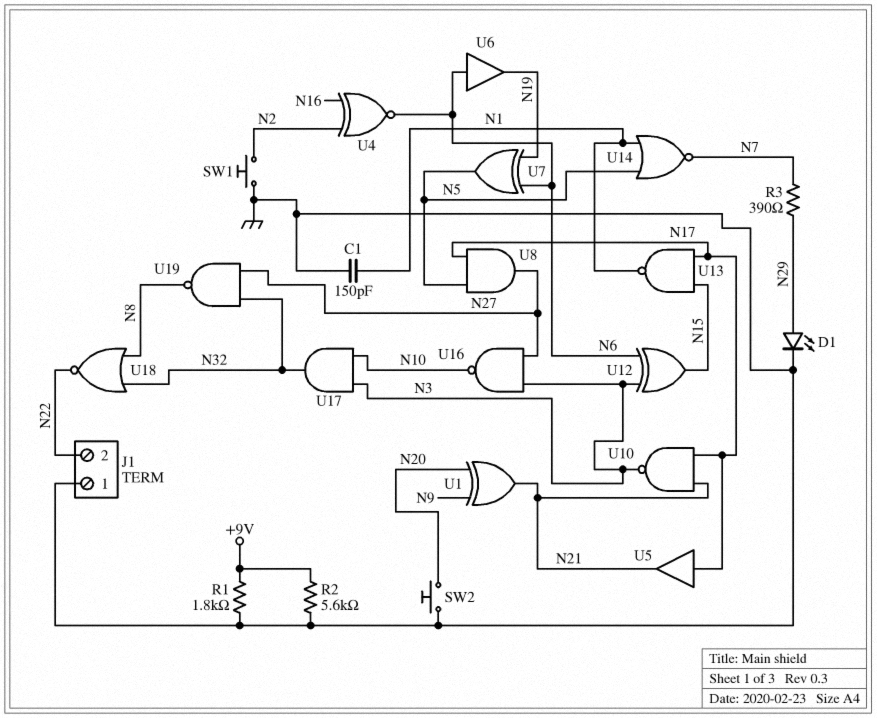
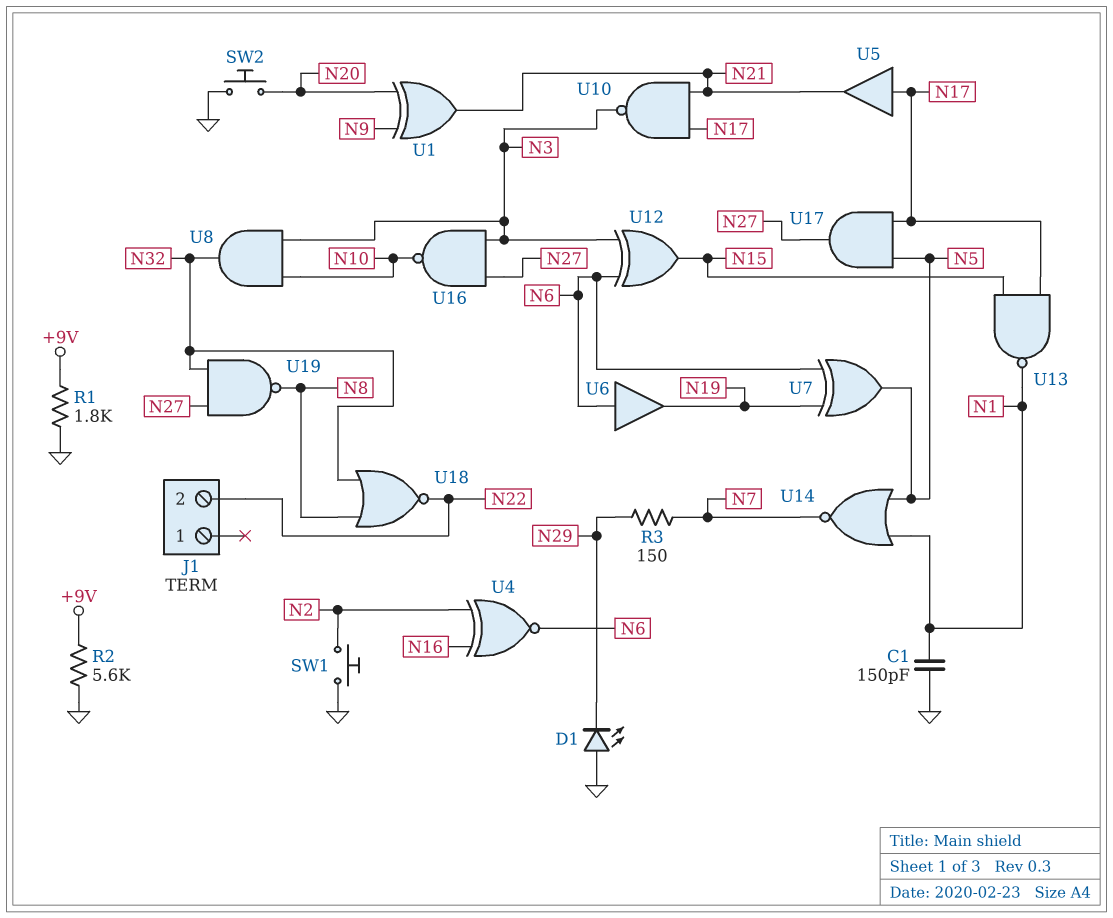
D1: LED (A N29, K GND) -> LED (A GND, K N29)
J1 pin 1: GND -> none
R3: 390 (N7, N29) -> 150 (N7, N29)
U8: AND (in N5, in N17, out N27) -> AND (in N3, in N10, out N32)
U17: AND (in N3, in N10, out N32) -> AND (in N5, in N17, out N27)

